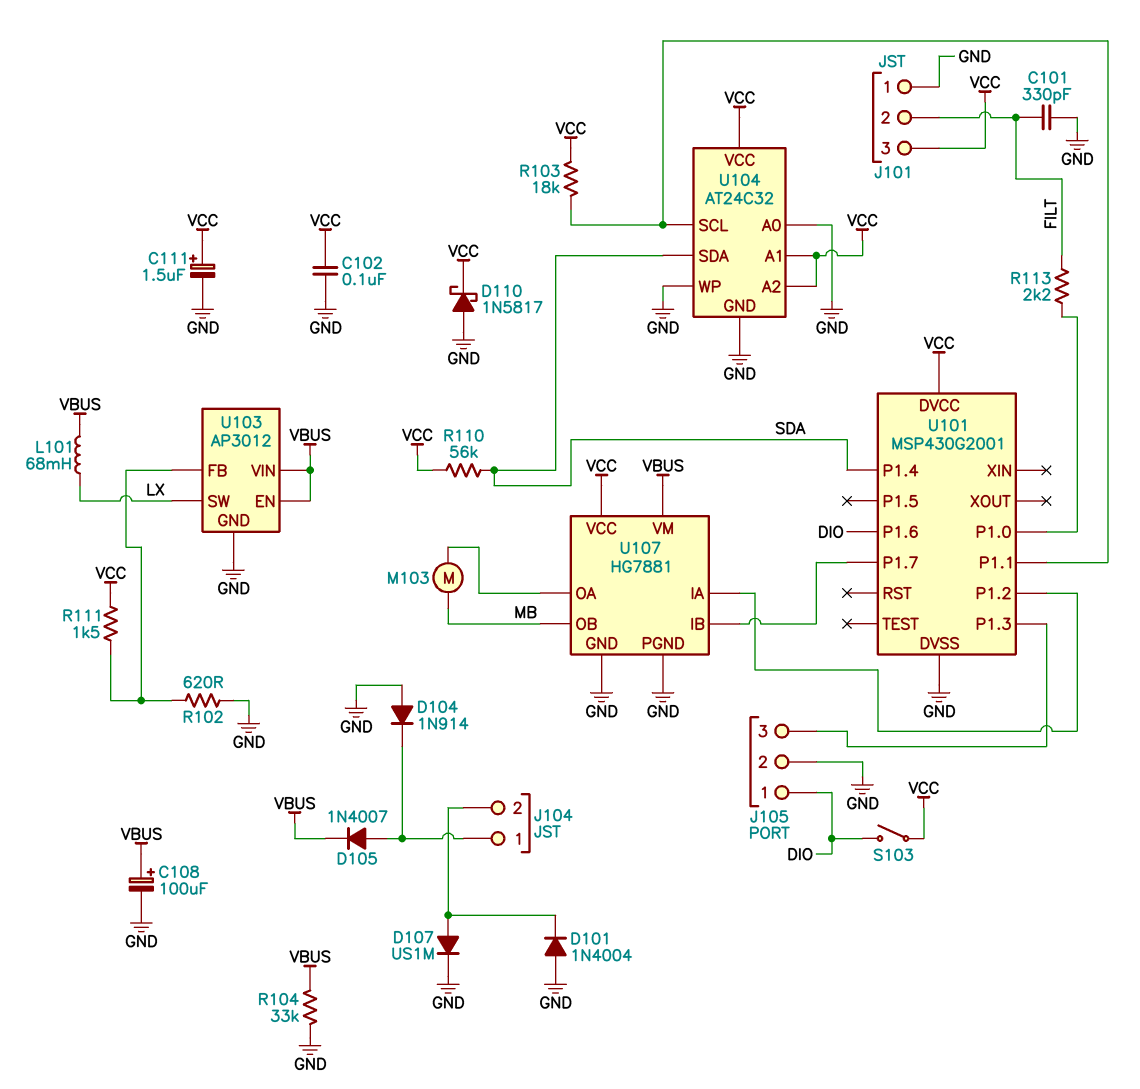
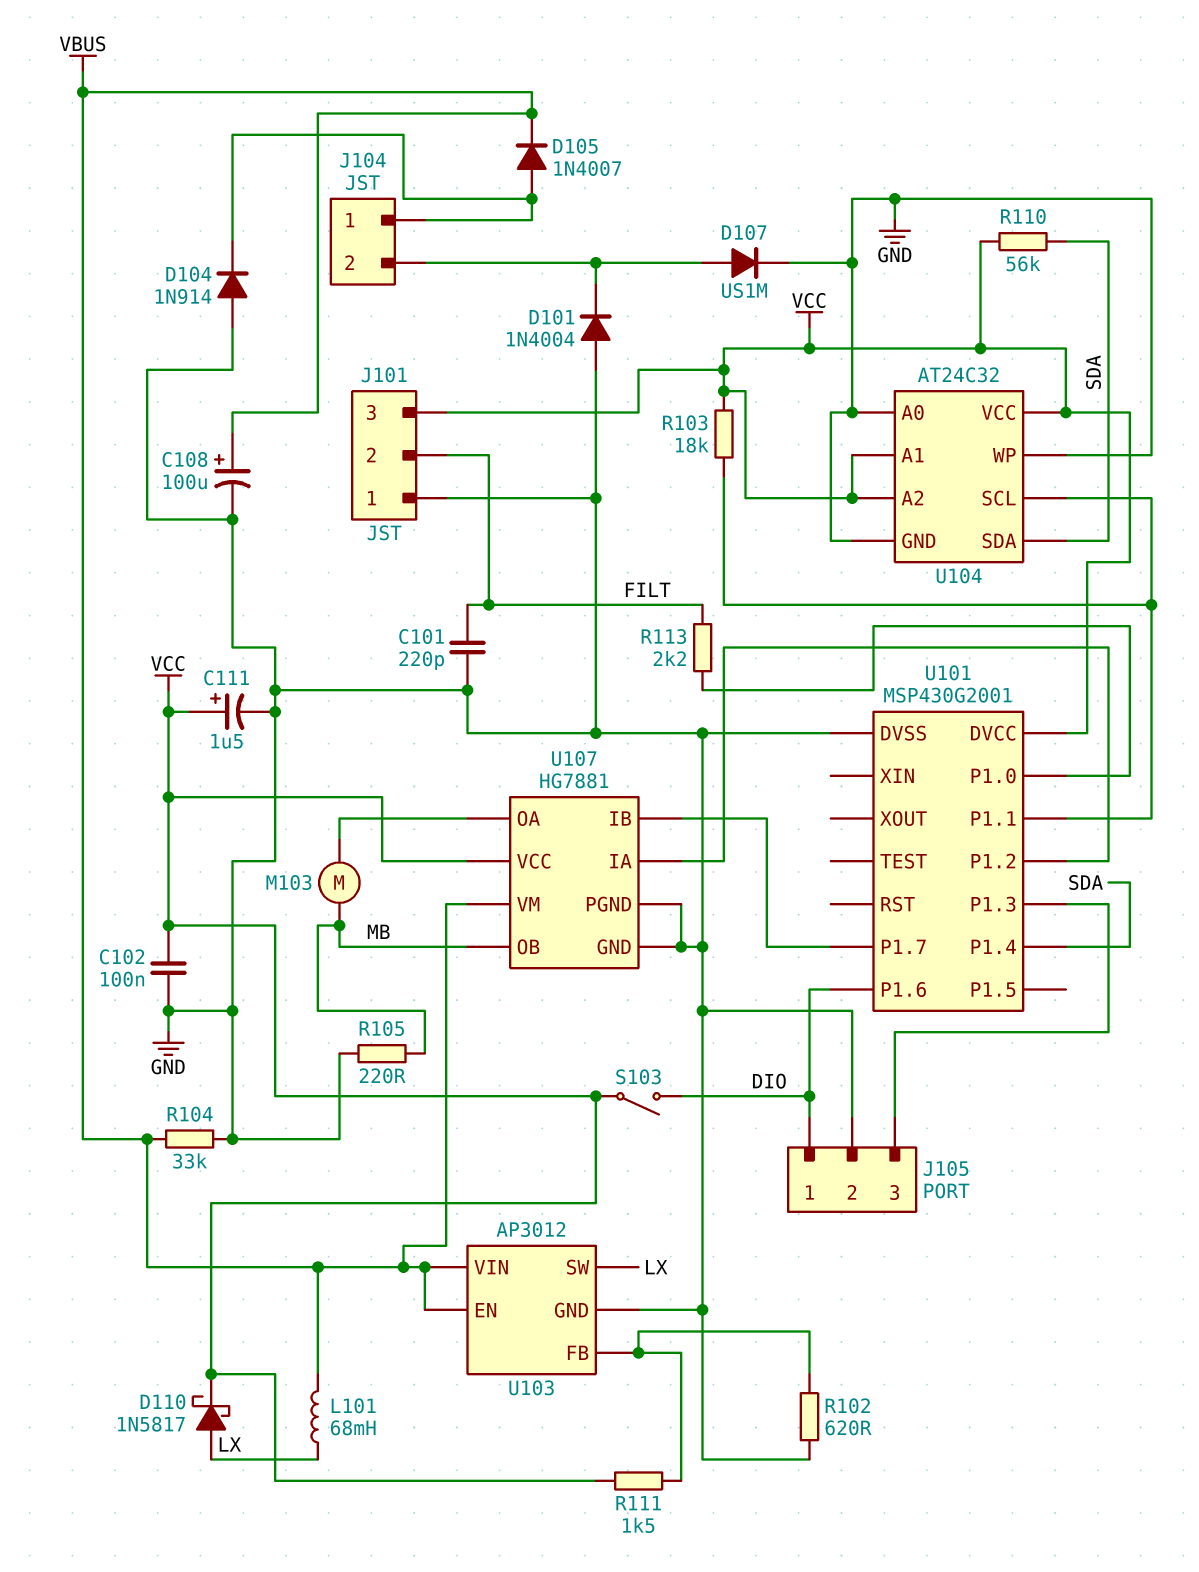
C101: 330pF (FILT, GND) -> 220pF (FILT, GND)
D110: schottky 1N5817 (A GND, K VCC) -> schottky 1N5817 (A LX, K VCC)
R105: none -> 220 (GND, MB)

